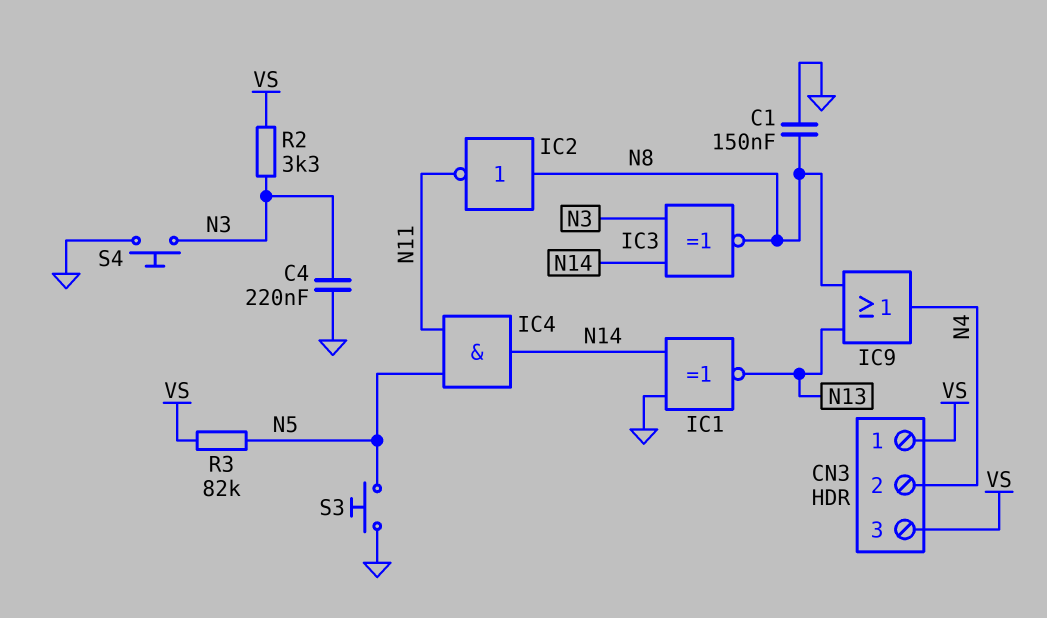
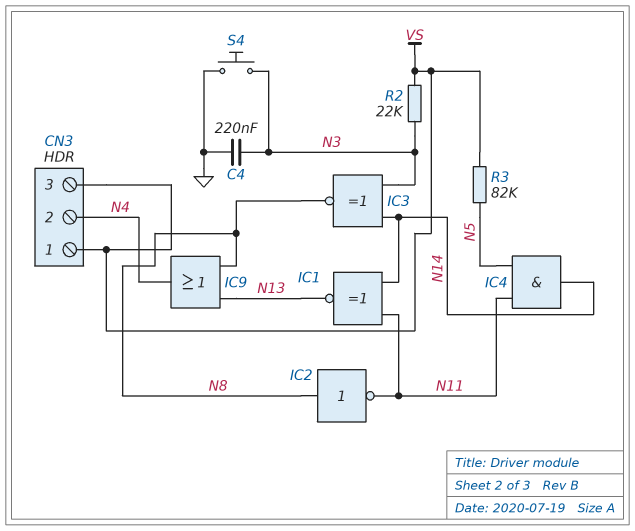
C1: 150nF (GND, N8) -> none
IC1: XNOR (in GND, in N14, out N13) -> XNOR (in N11, in N14, out N13)
R2: 3.3k (N3, VS) -> 22k (N3, VS)
S3: button (GND, N5) -> none

